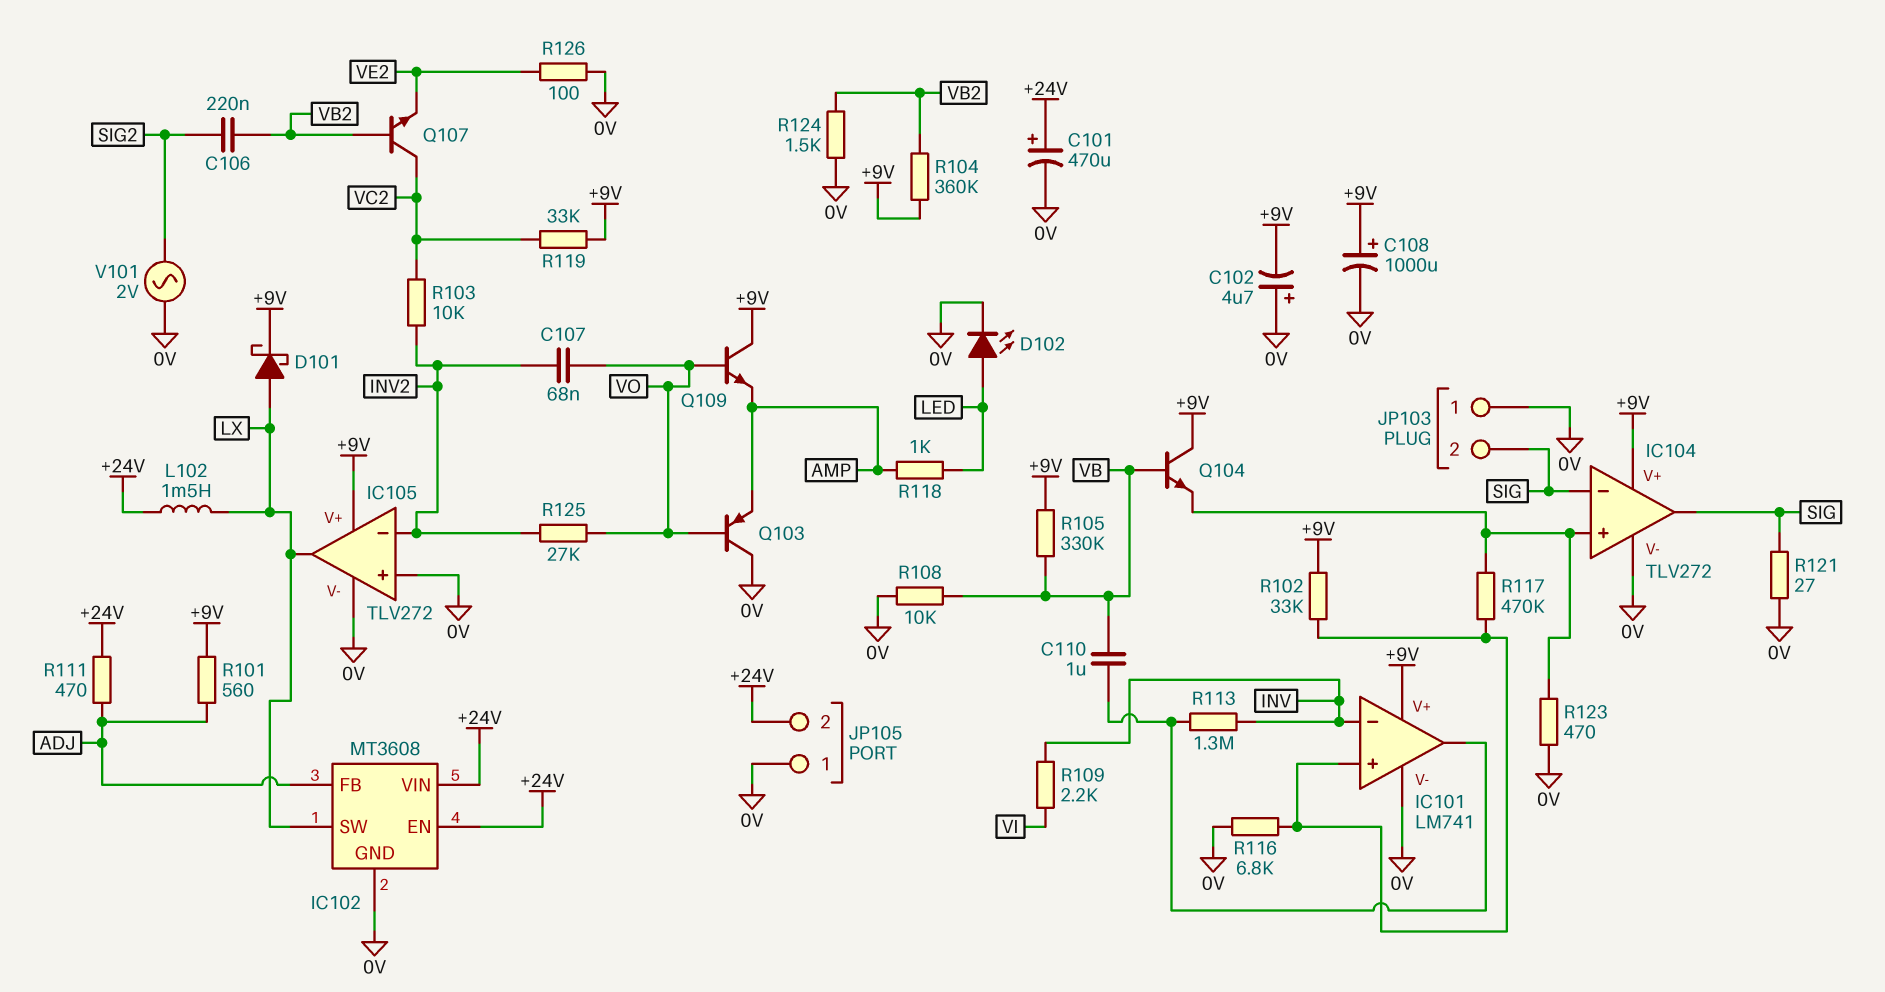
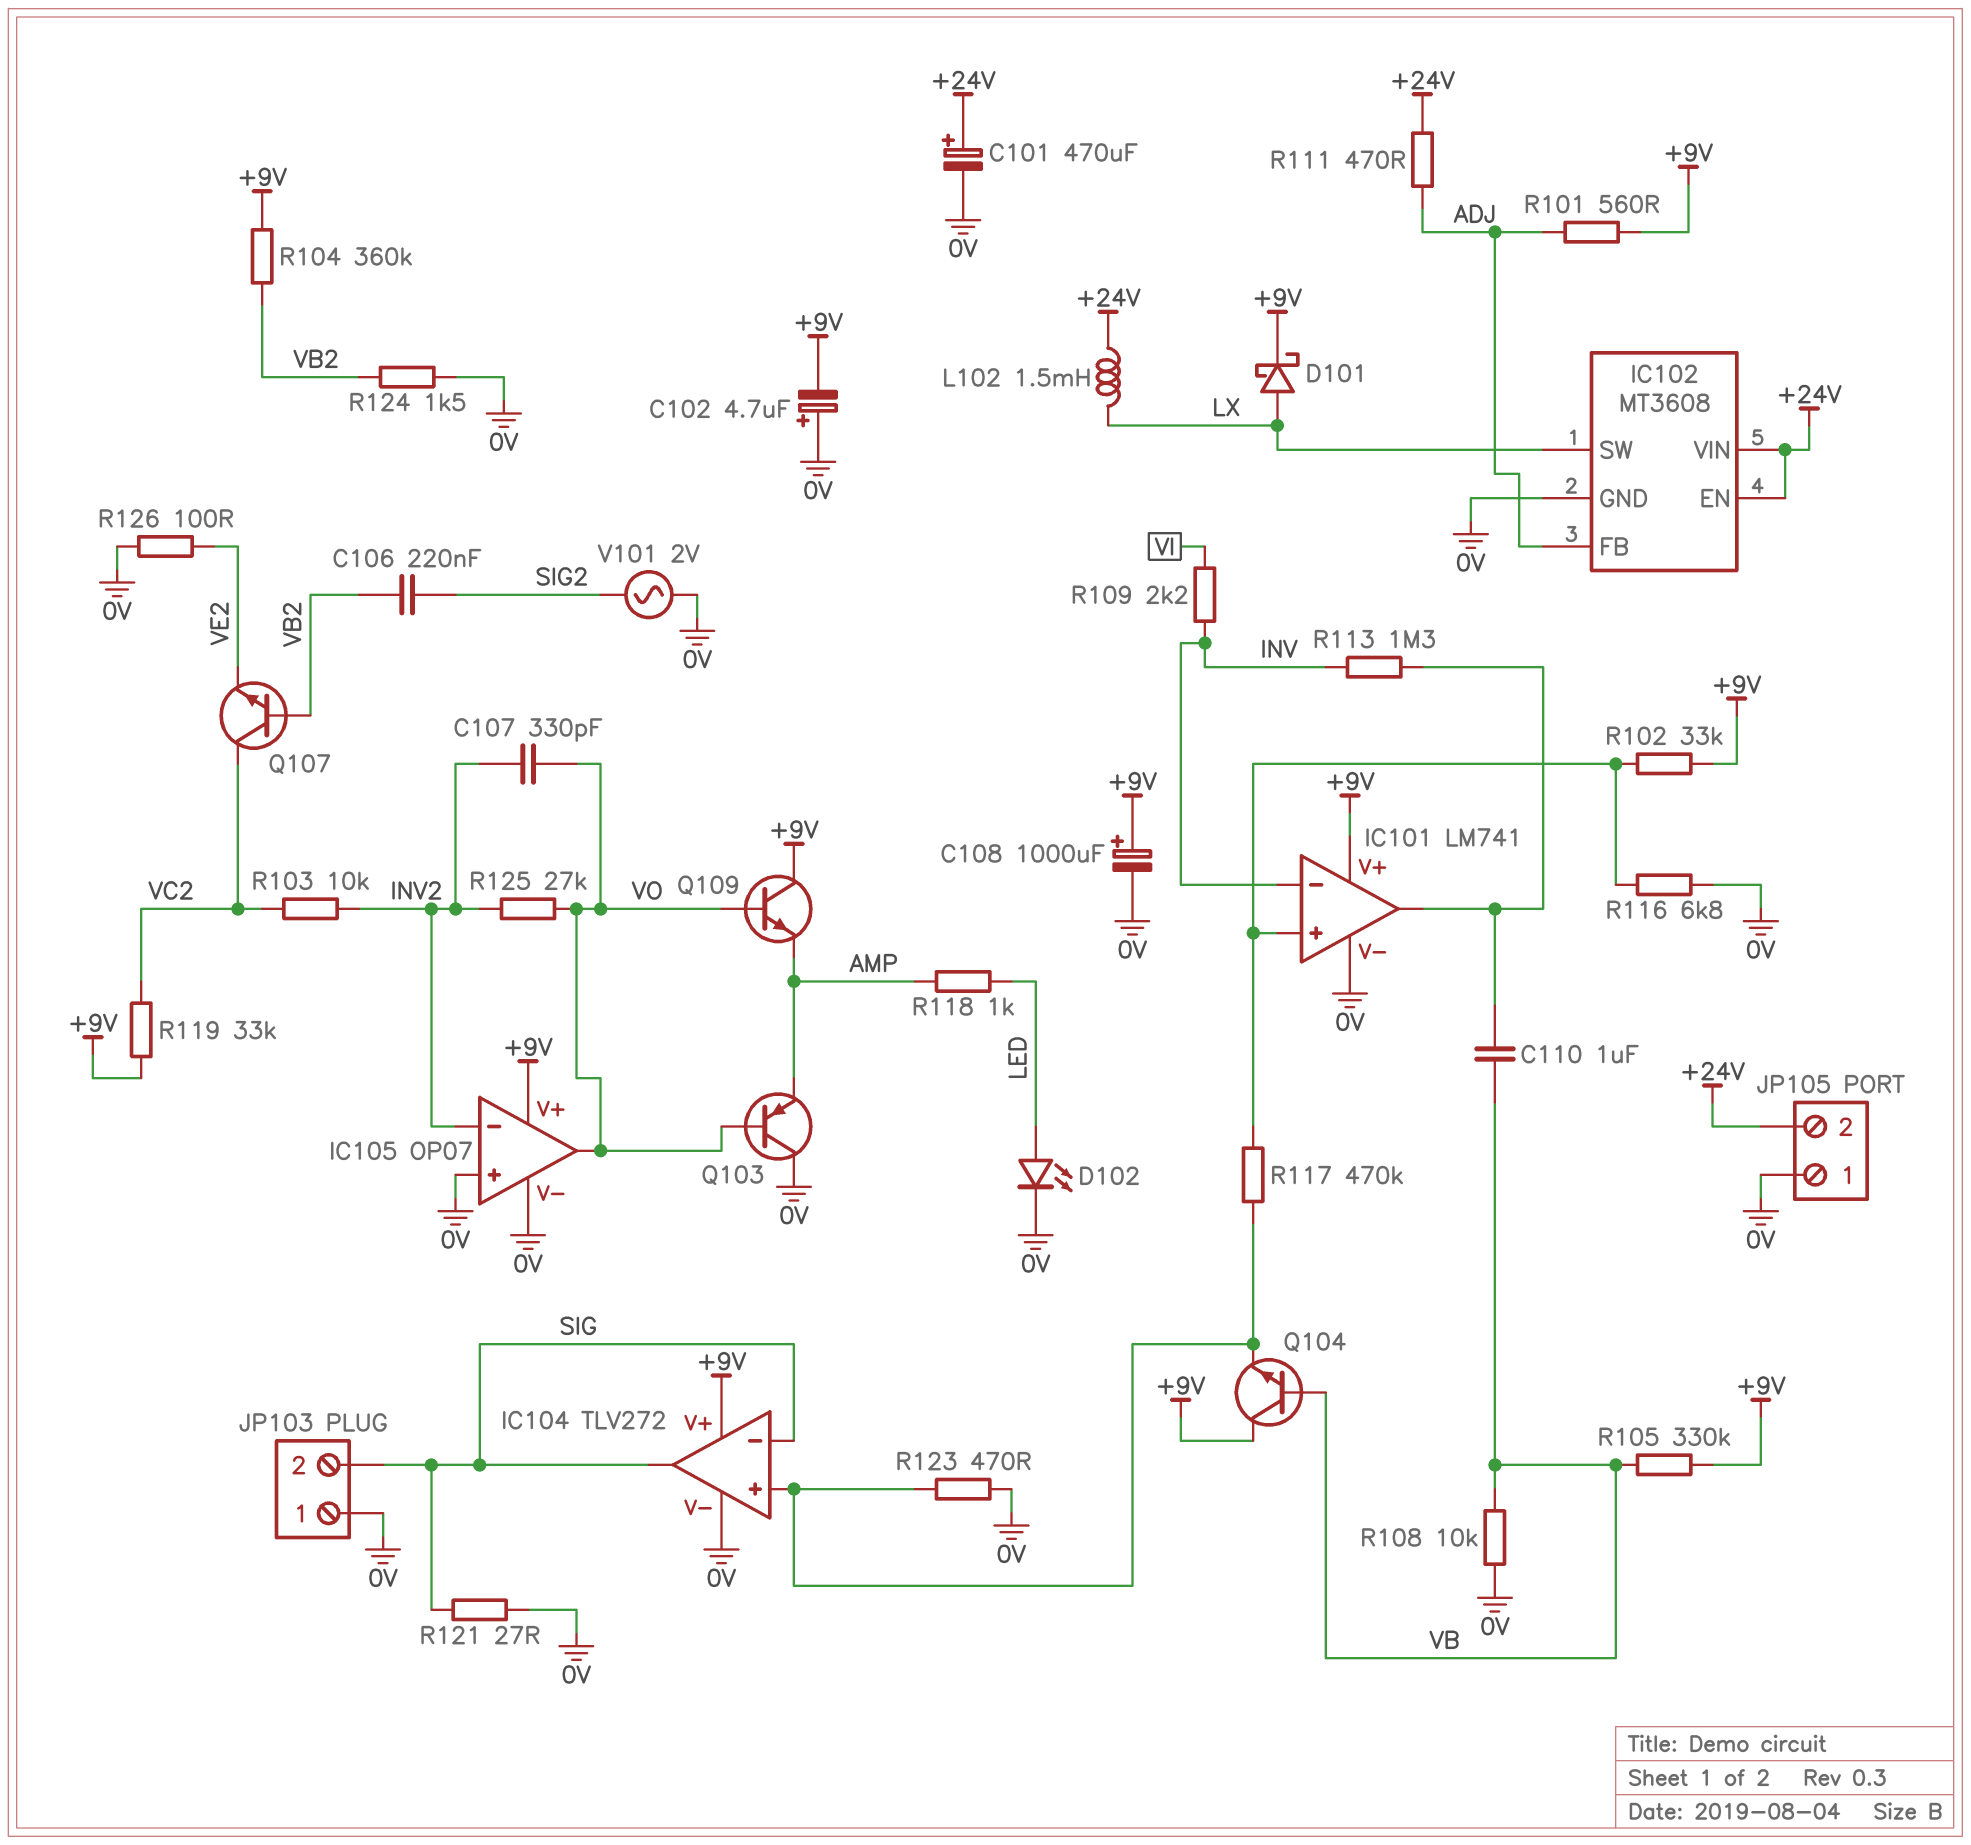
C107: 68nF (INV2, VO) -> 330pF (INV2, VO)
IC105: TLV272 -> OP07
IC105 pin out: LX -> VO

